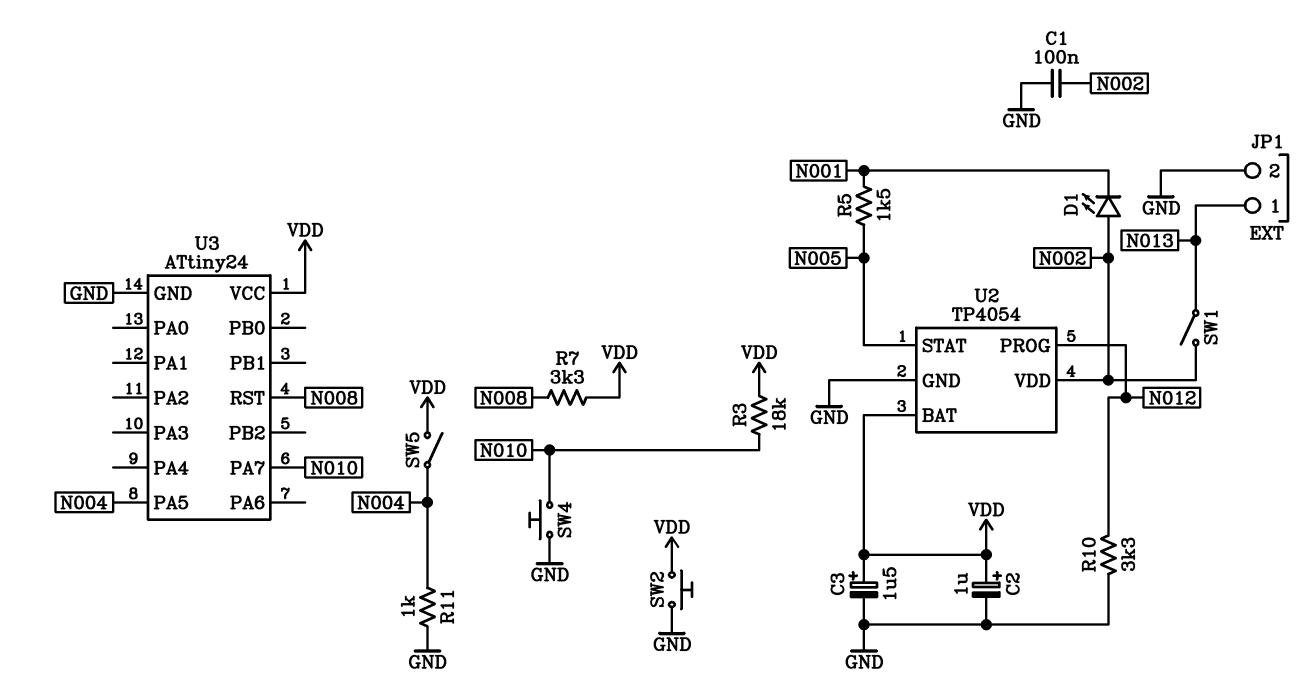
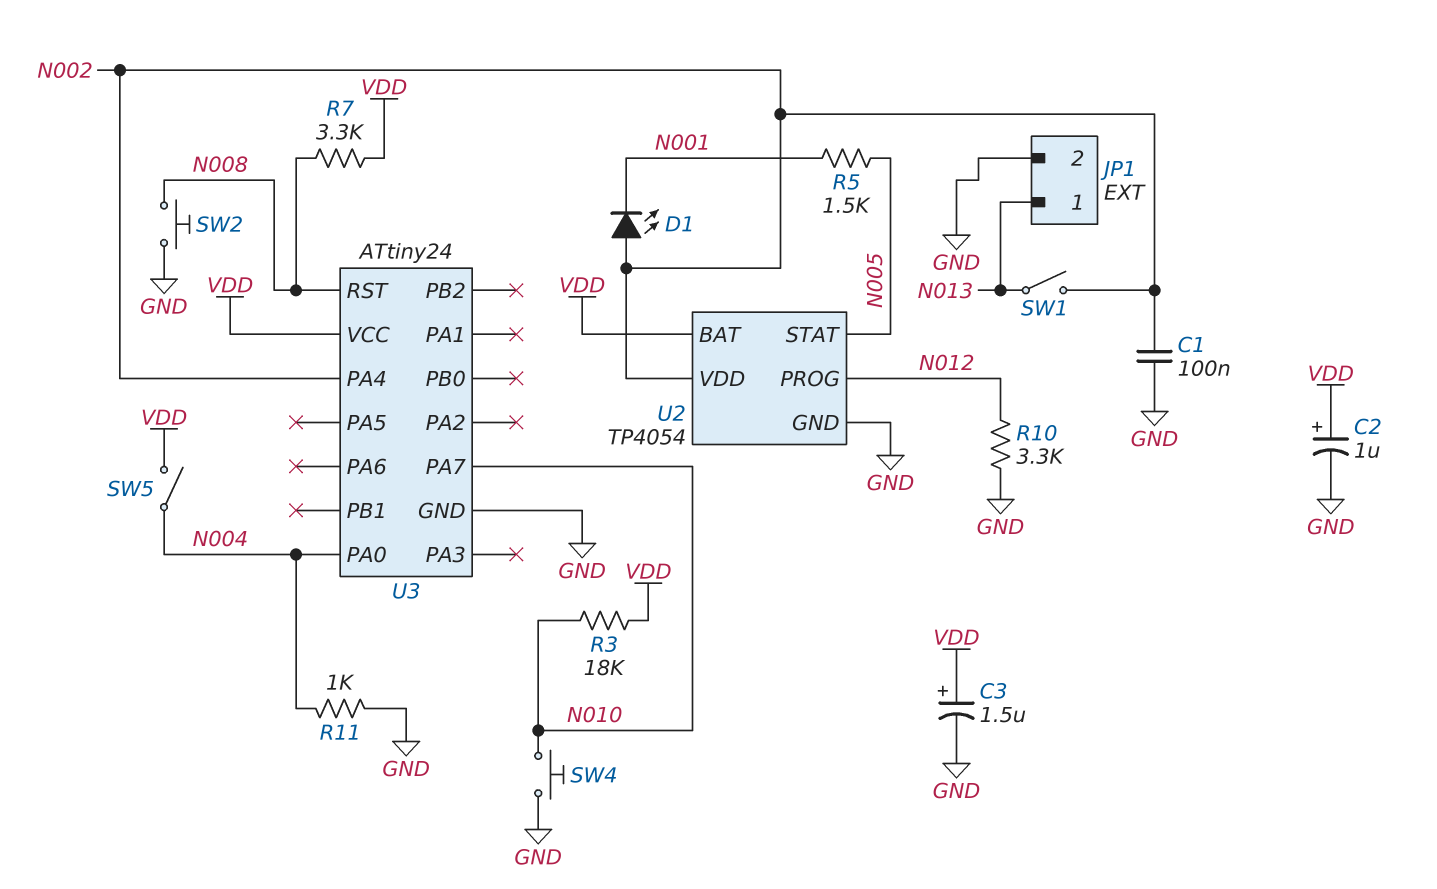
SW2: button (GND, VDD) -> button (GND, N008)
U3 pin PA0: none -> N004
U3 pin PA4: none -> N002
U3 pin PA5: N004 -> none

